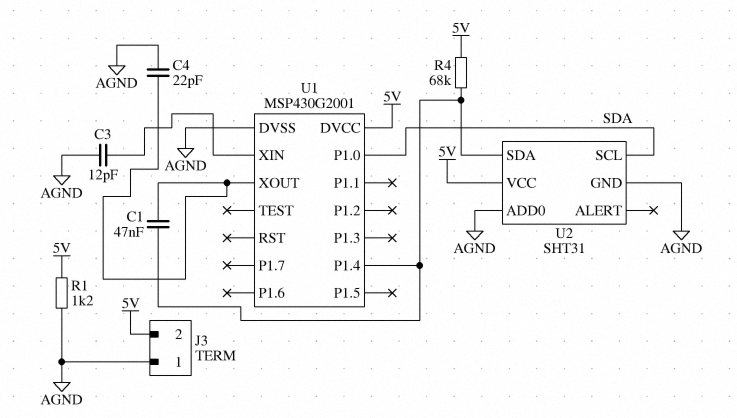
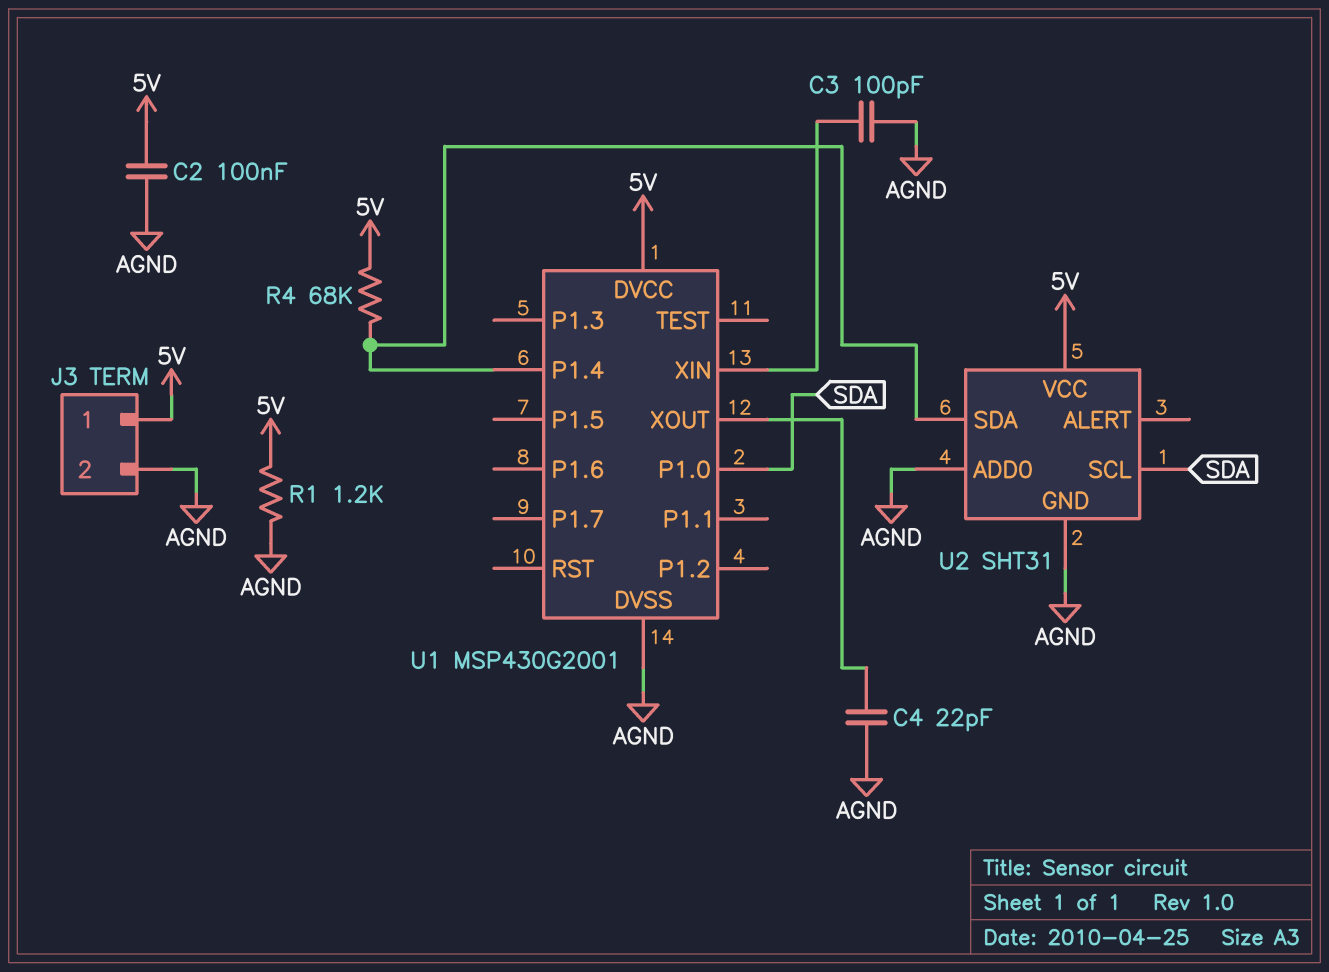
C1: 47nF (U1/P1.4, U1/XOUT) -> none
C2: none -> 100nF (5V, AGND)
C3: 12pF (AGND, U1/XIN) -> 100pF (AGND, U1/XIN)
J3 pin 1: AGND -> 5V
J3 pin 2: 5V -> AGND

